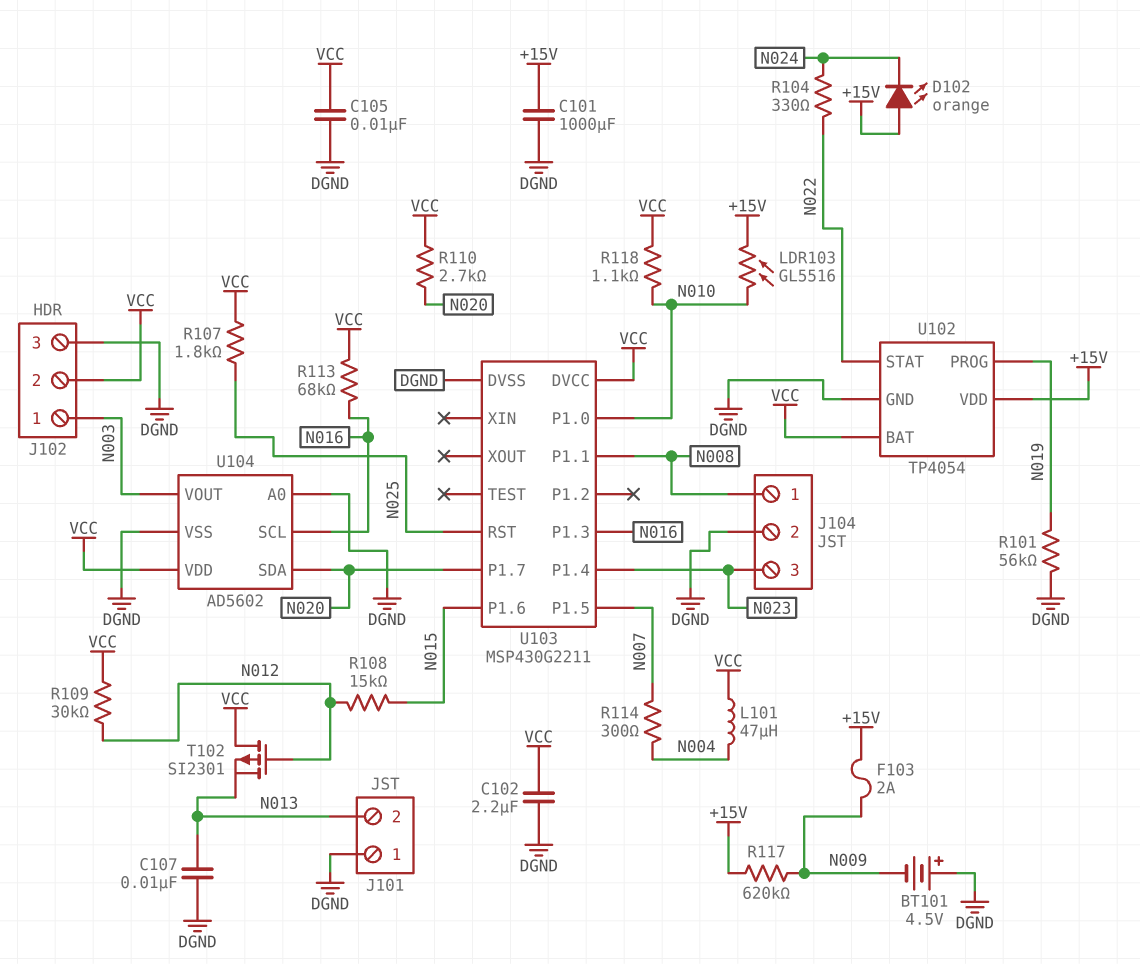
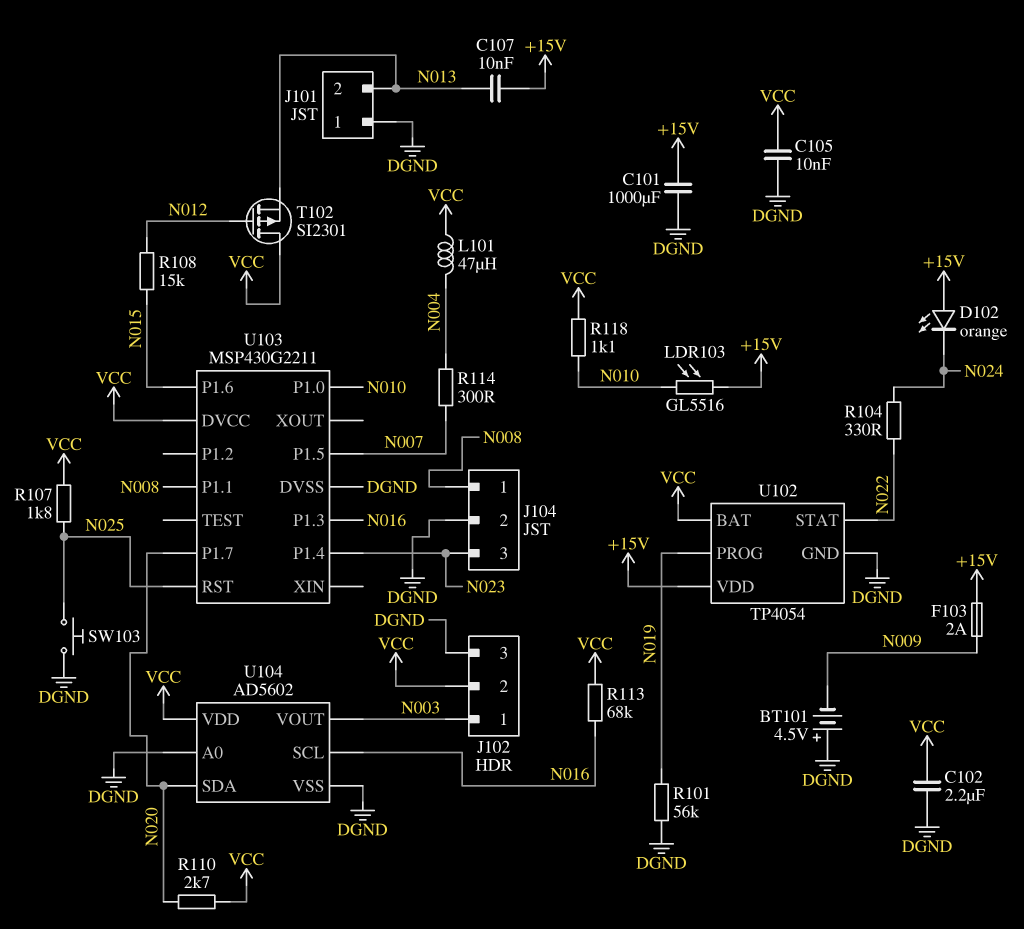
C107: 10nF (DGND, N013) -> 10nF (+15V, N013)
R109: 30k (N012, VCC) -> none
R117: 620k (+15V, N009) -> none
SW103: none -> button (DGND, N025)

